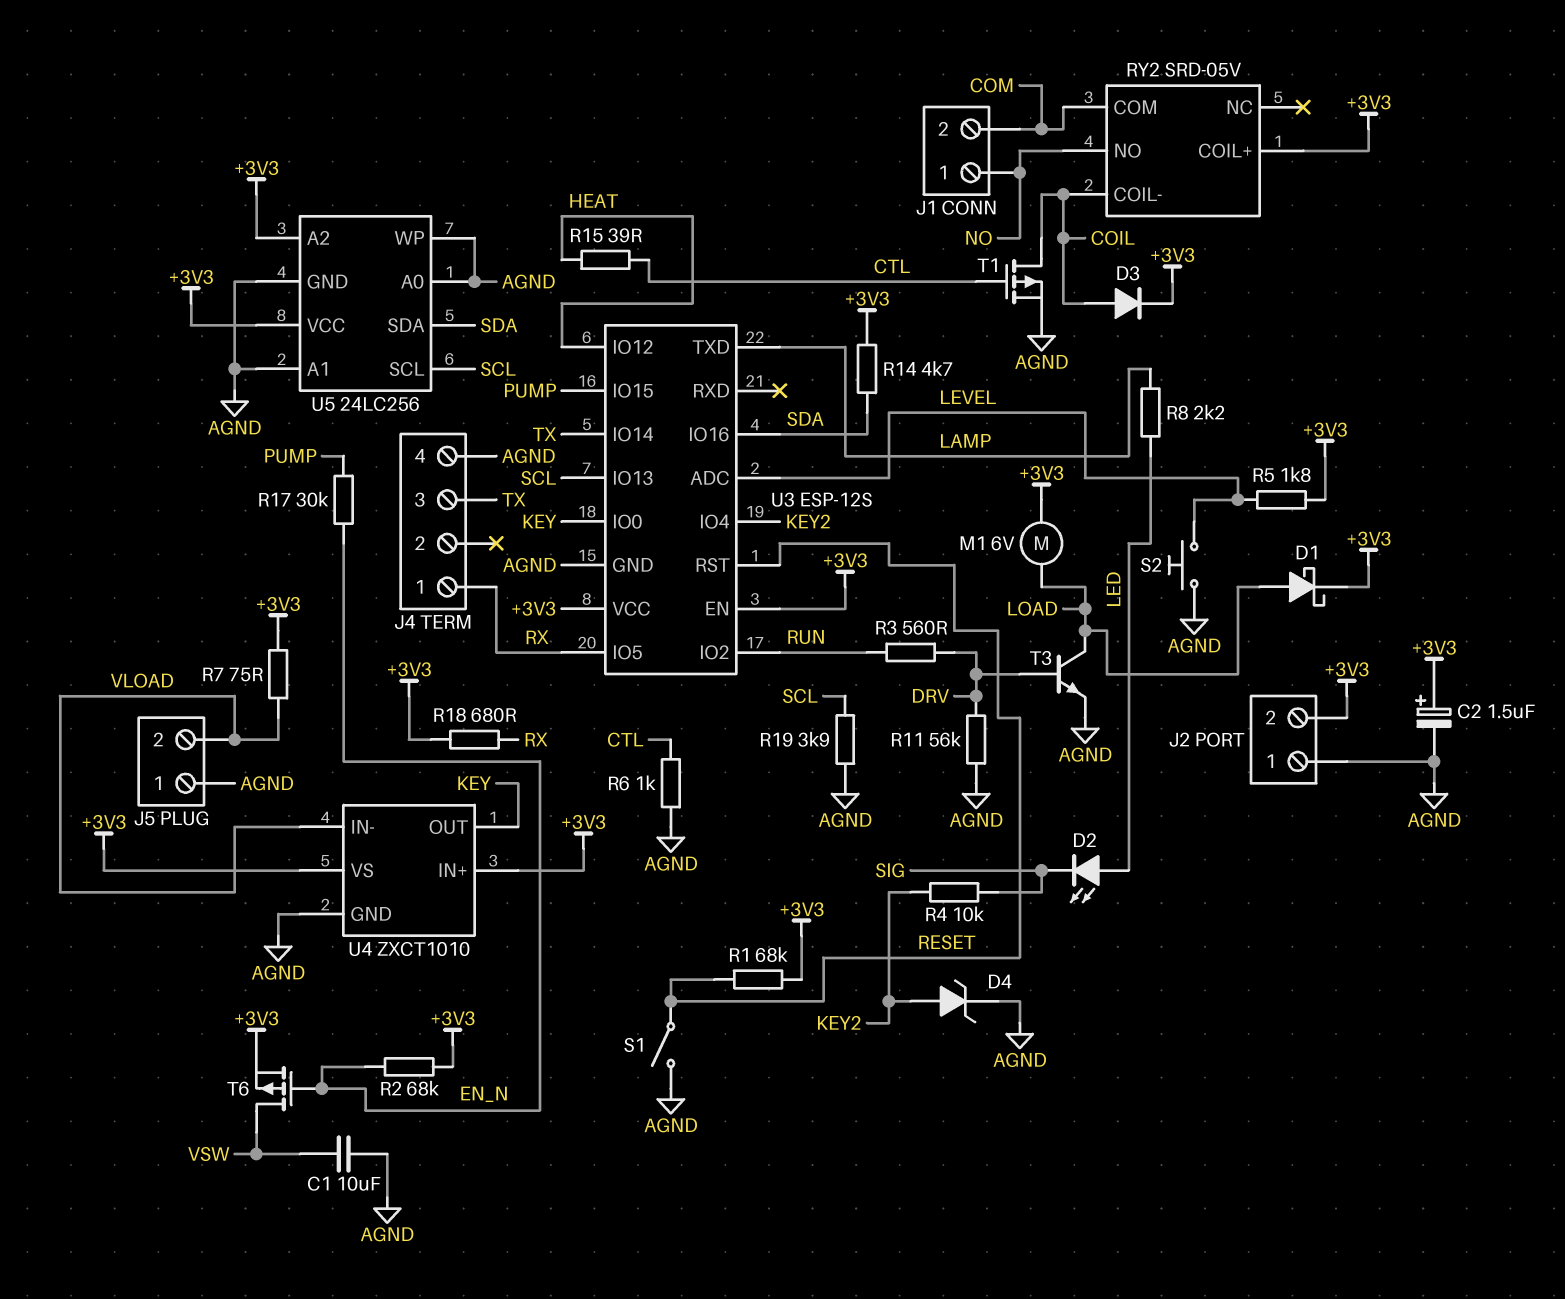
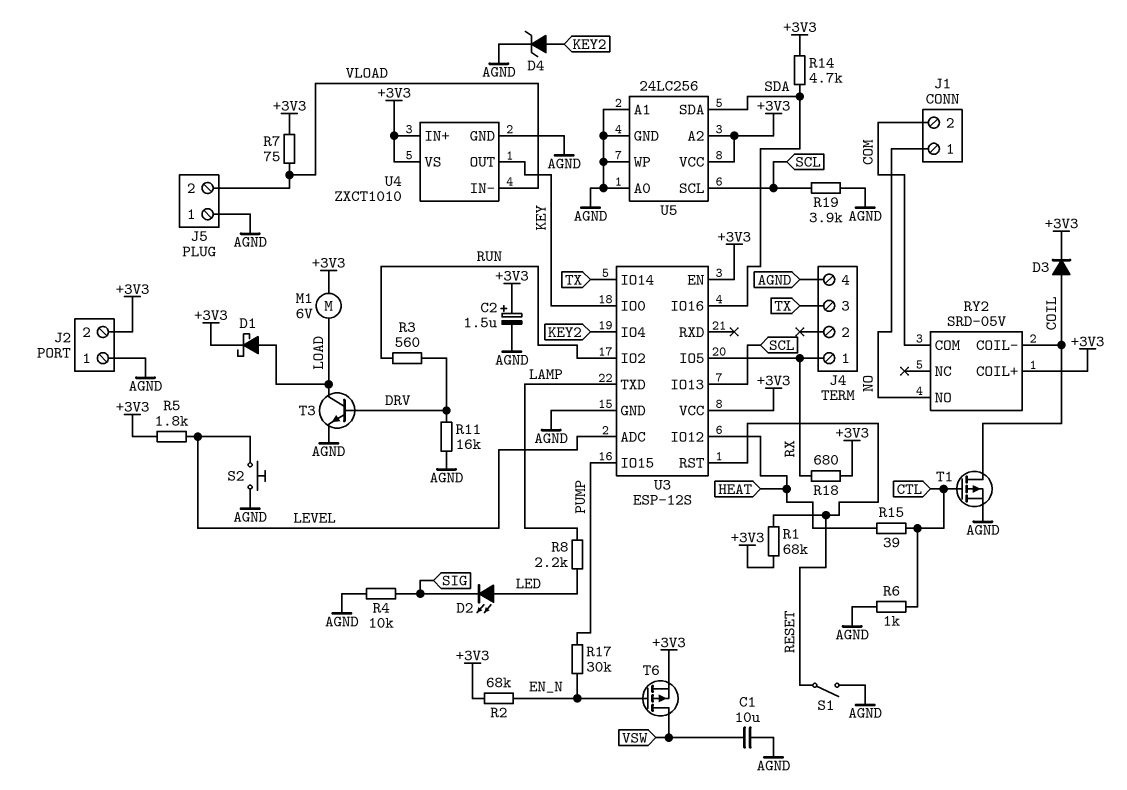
R4: 10k (KEY2, SIG) -> 10k (AGND, SIG)
R11: 56k (AGND, DRV) -> 16k (AGND, DRV)

